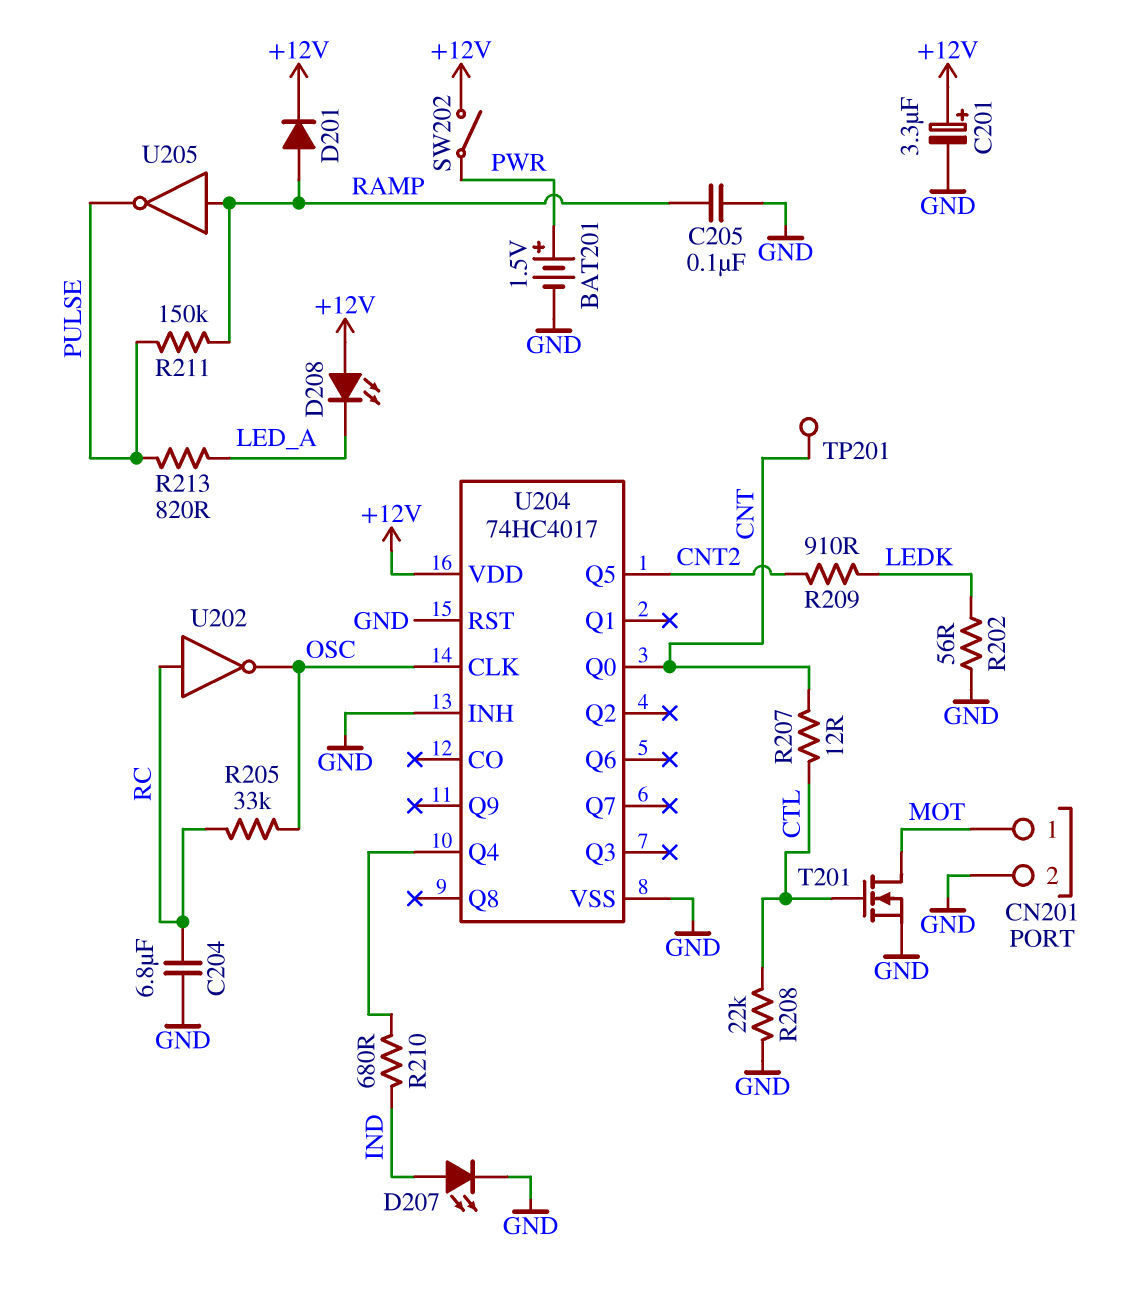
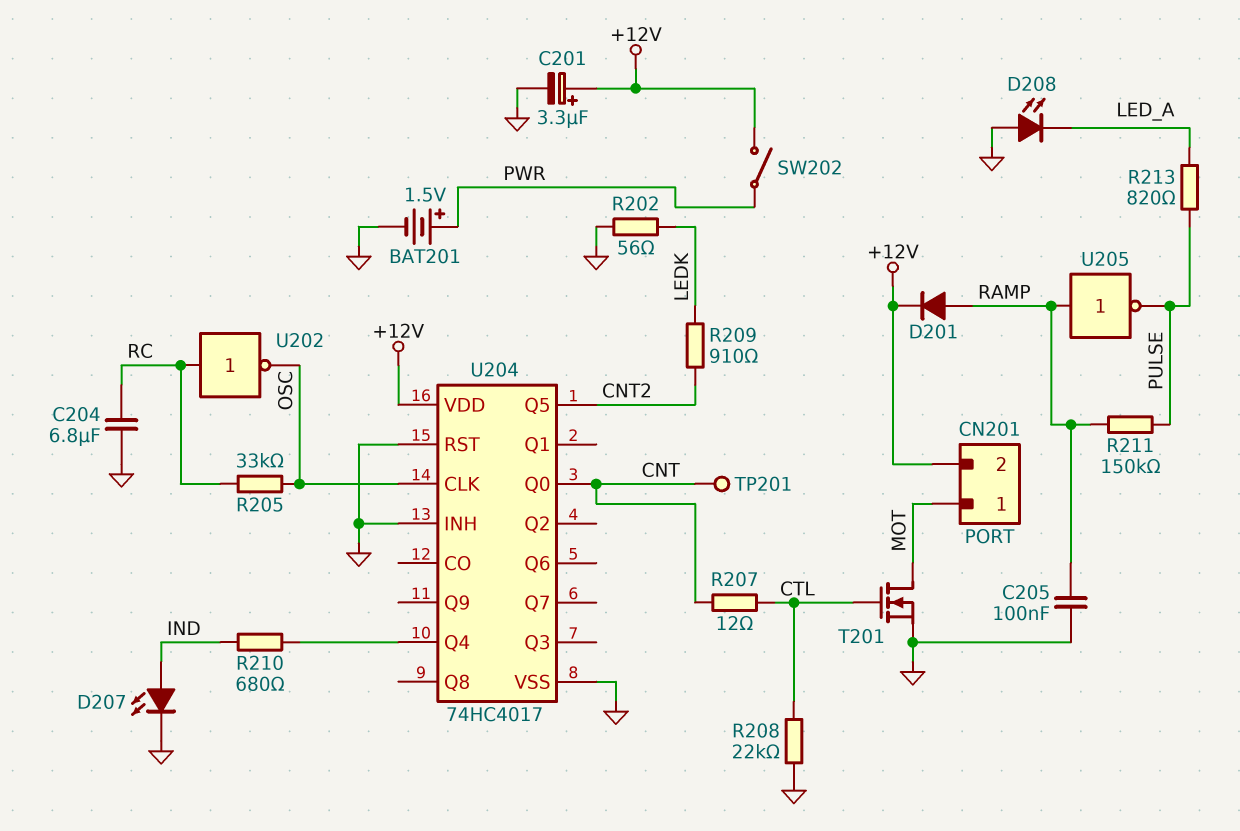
CN201 pin 2: GND -> +12V
D208: LED (A +12V, K LED_A) -> LED (A GND, K LED_A)

